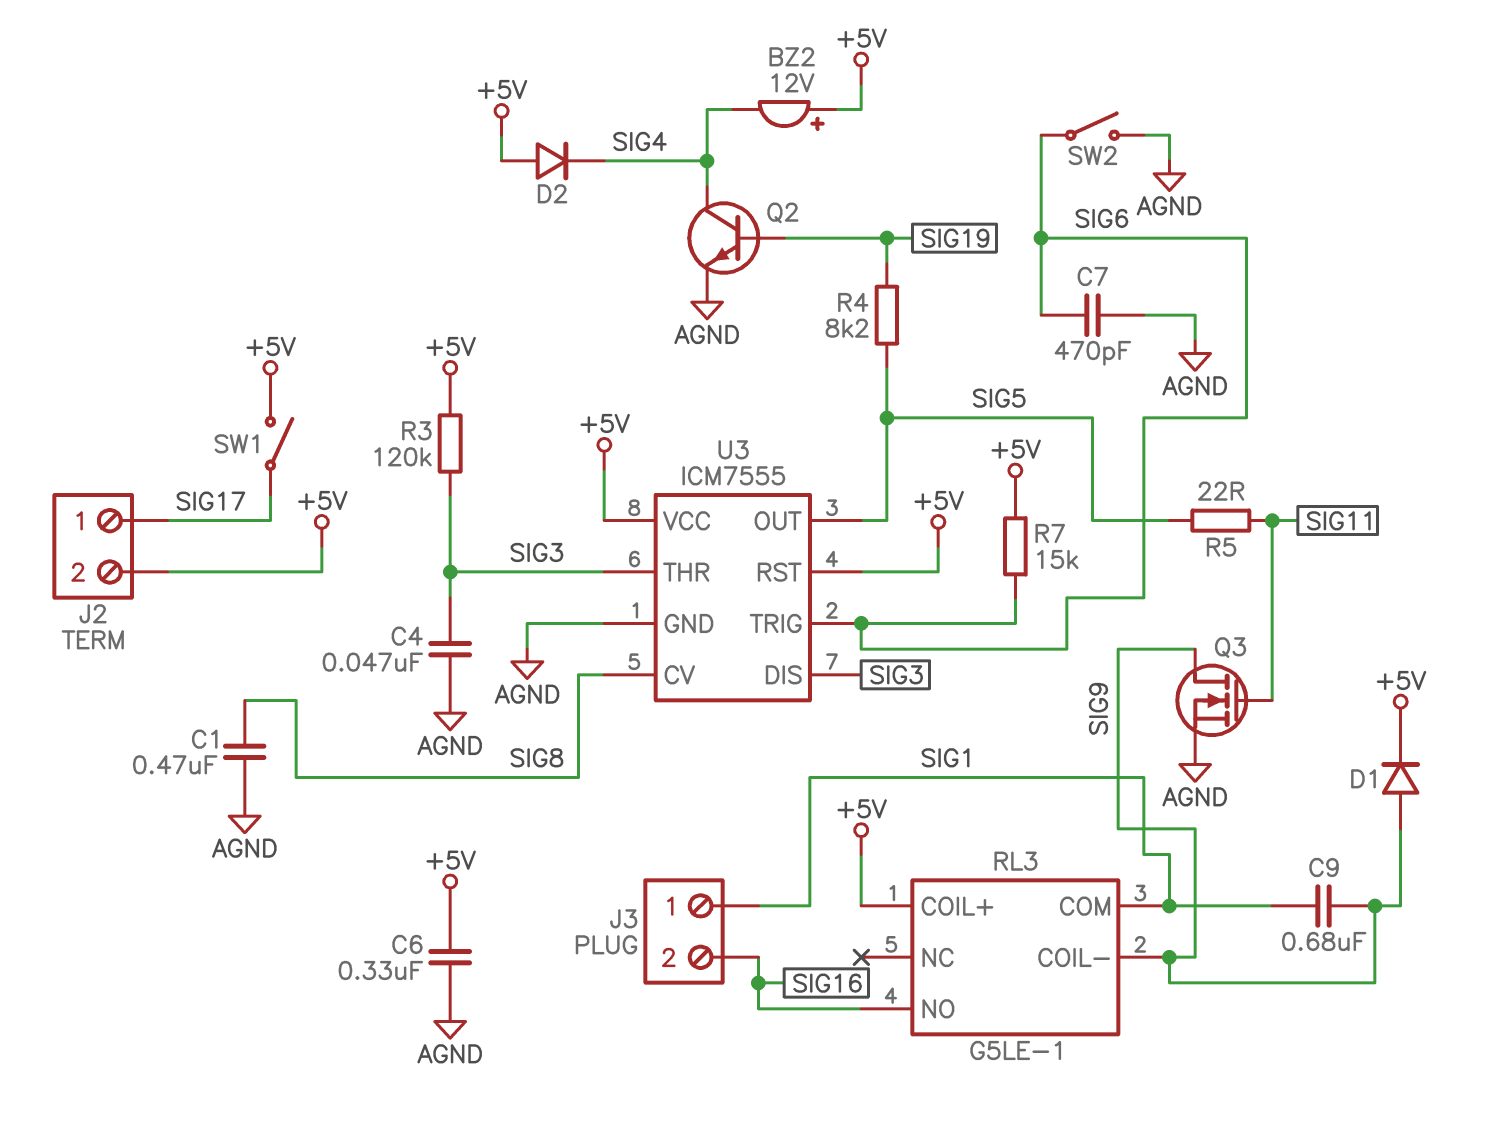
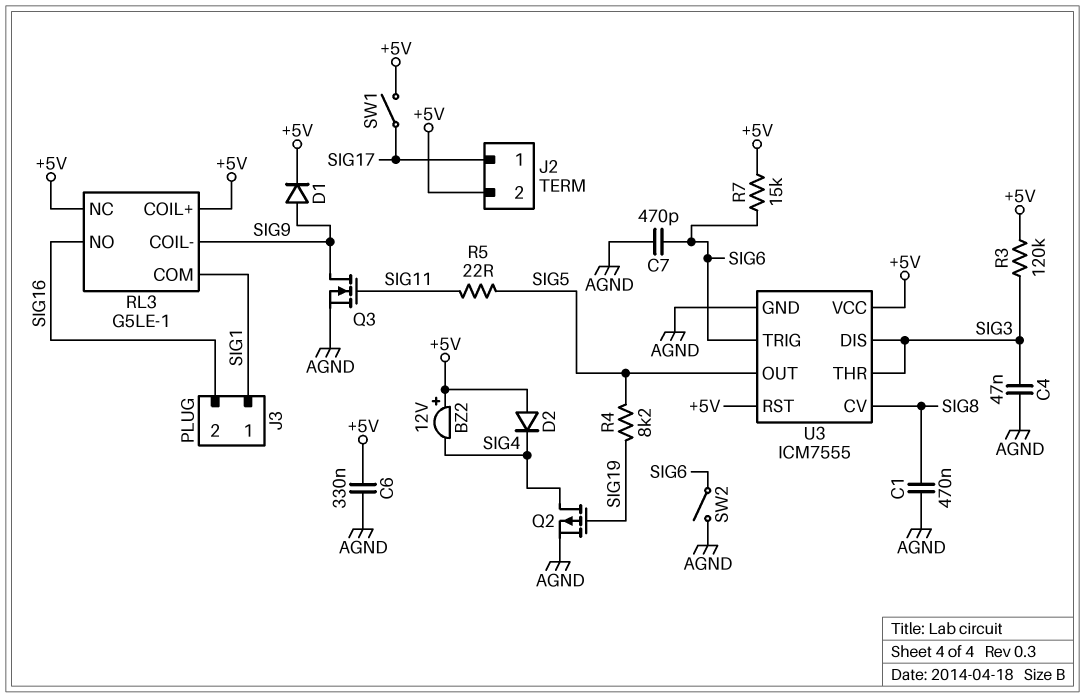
C9: 680nF (SIG1, SIG9) -> none
Q2: NPN (B SIG19, C SIG4, E AGND) -> PMOS (G SIG19, D SIG4, S AGND)
RL3 pin NC: none -> +5V

